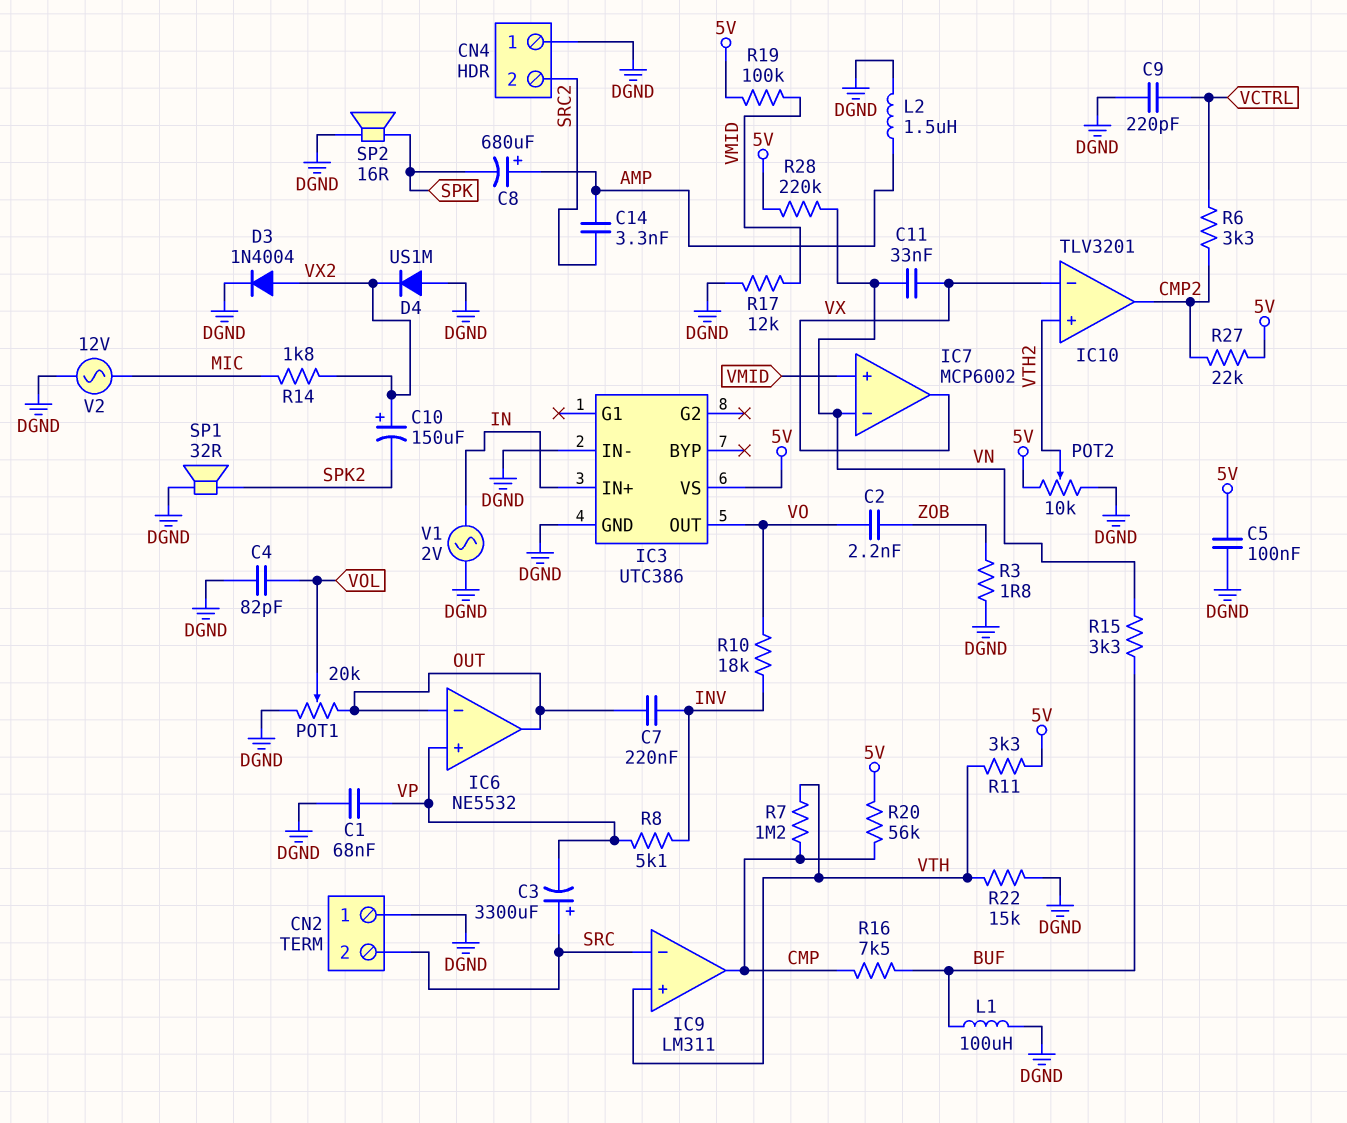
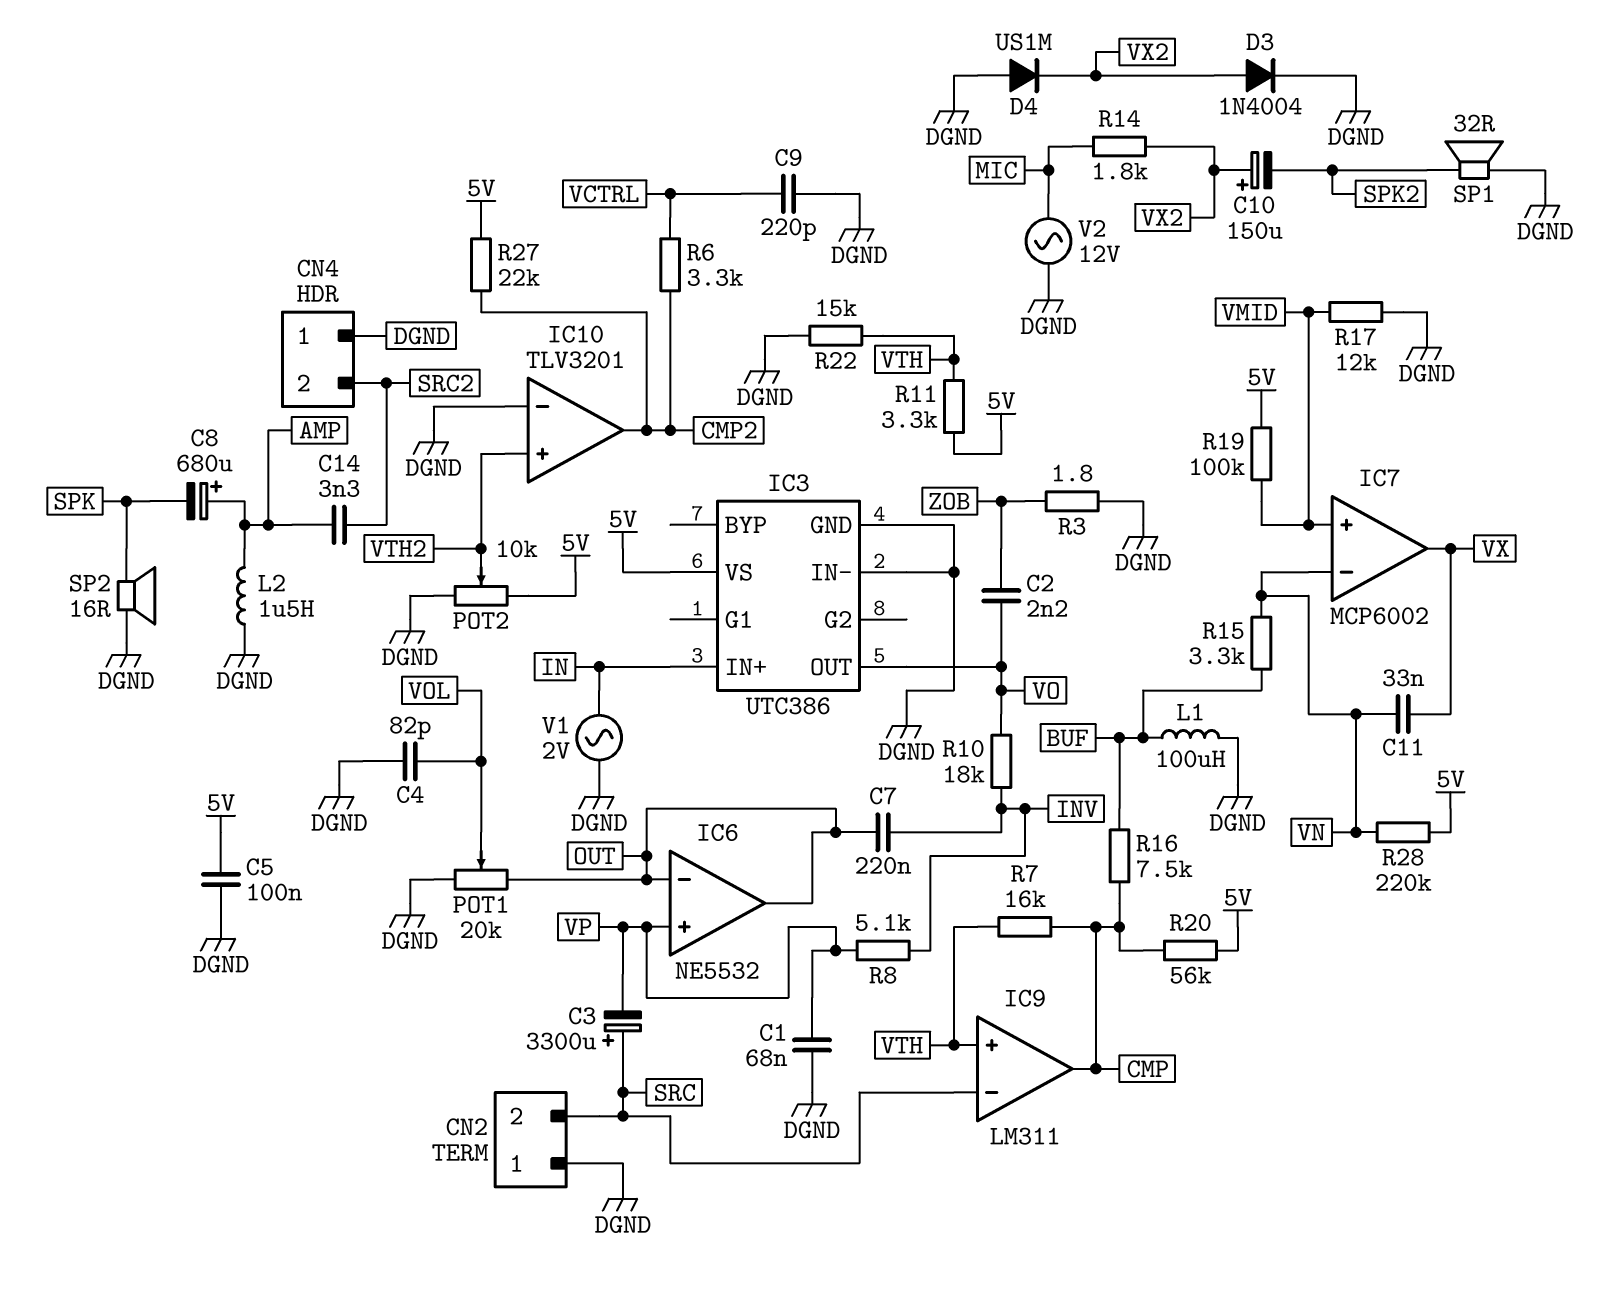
IC10 pin in-: VX -> DGND
R7: 1.2M (CMP, VTH) -> 16k (CMP, VTH)

